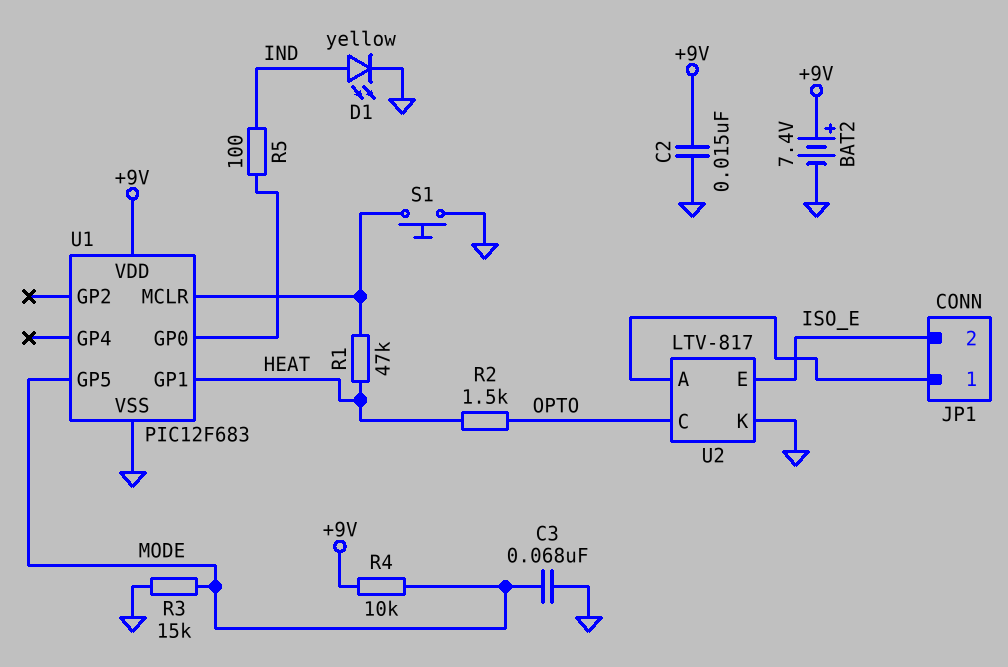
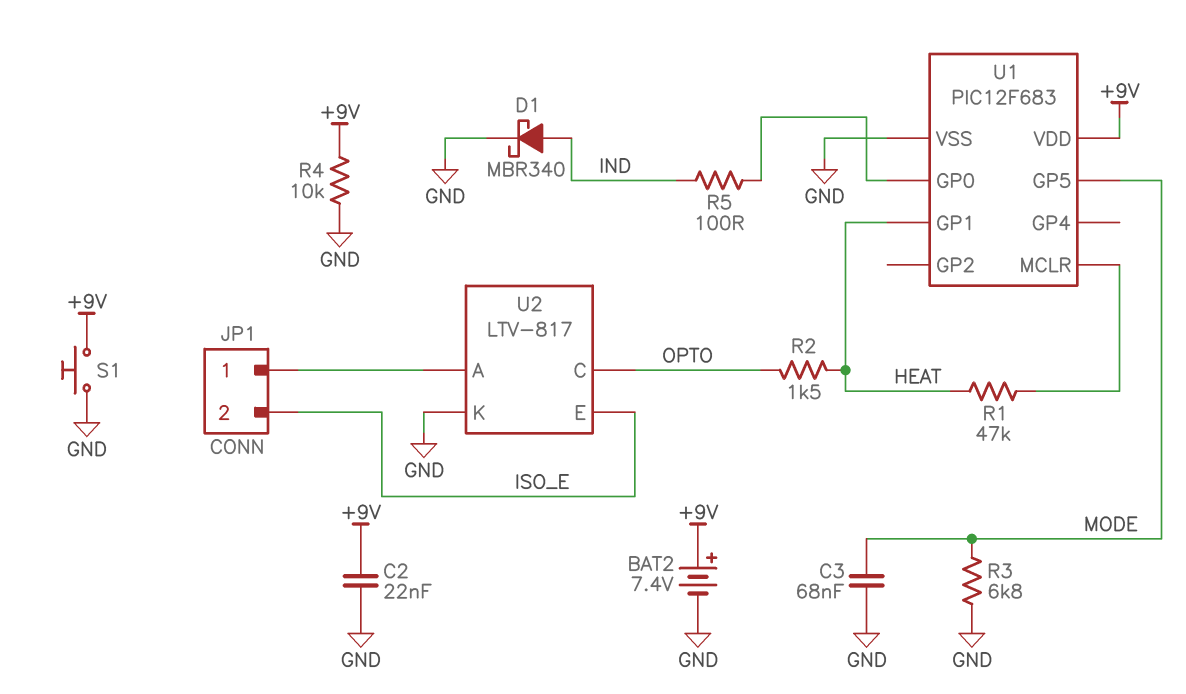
C2: 15nF (+9V, GND) -> 22nF (+9V, GND)
D1: LED yellow (A IND, K GND) -> schottky MBR340 (A IND, K GND)
R3: 15k (GND, MODE) -> 6.8k (GND, MODE)
R4: 10k (+9V, MODE) -> 10k (+9V, GND)
S1: button (GND, U1/MCLR) -> button (+9V, GND)

